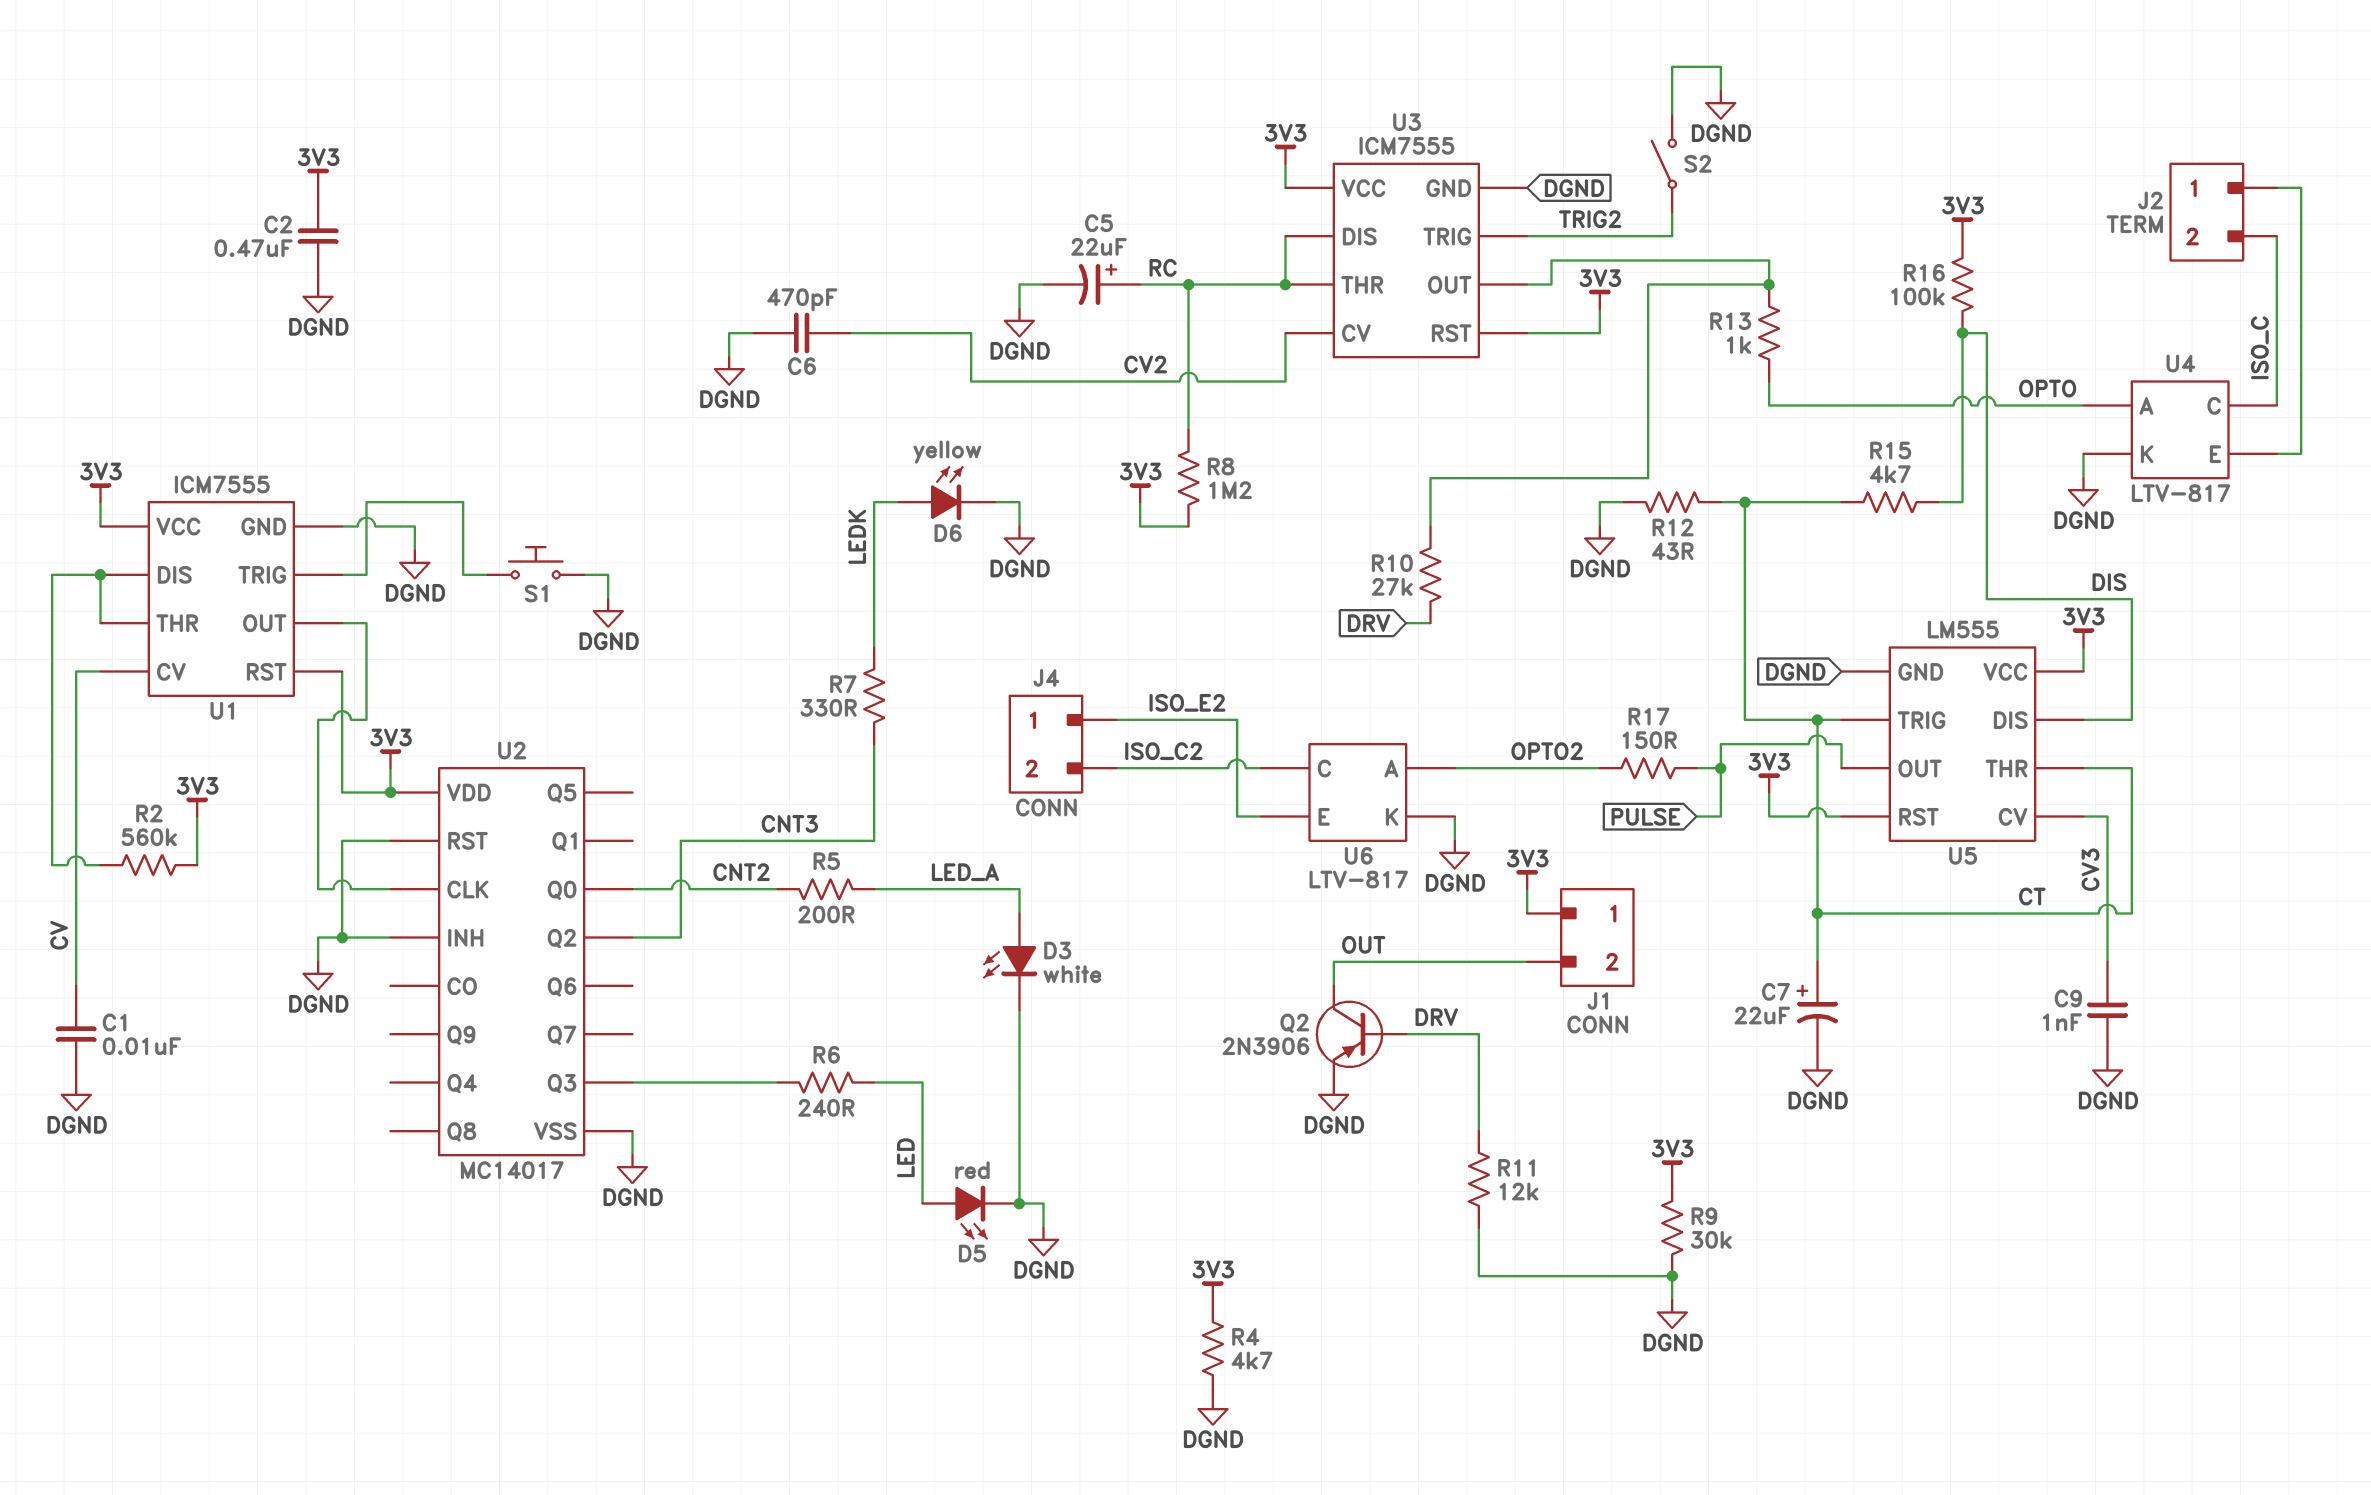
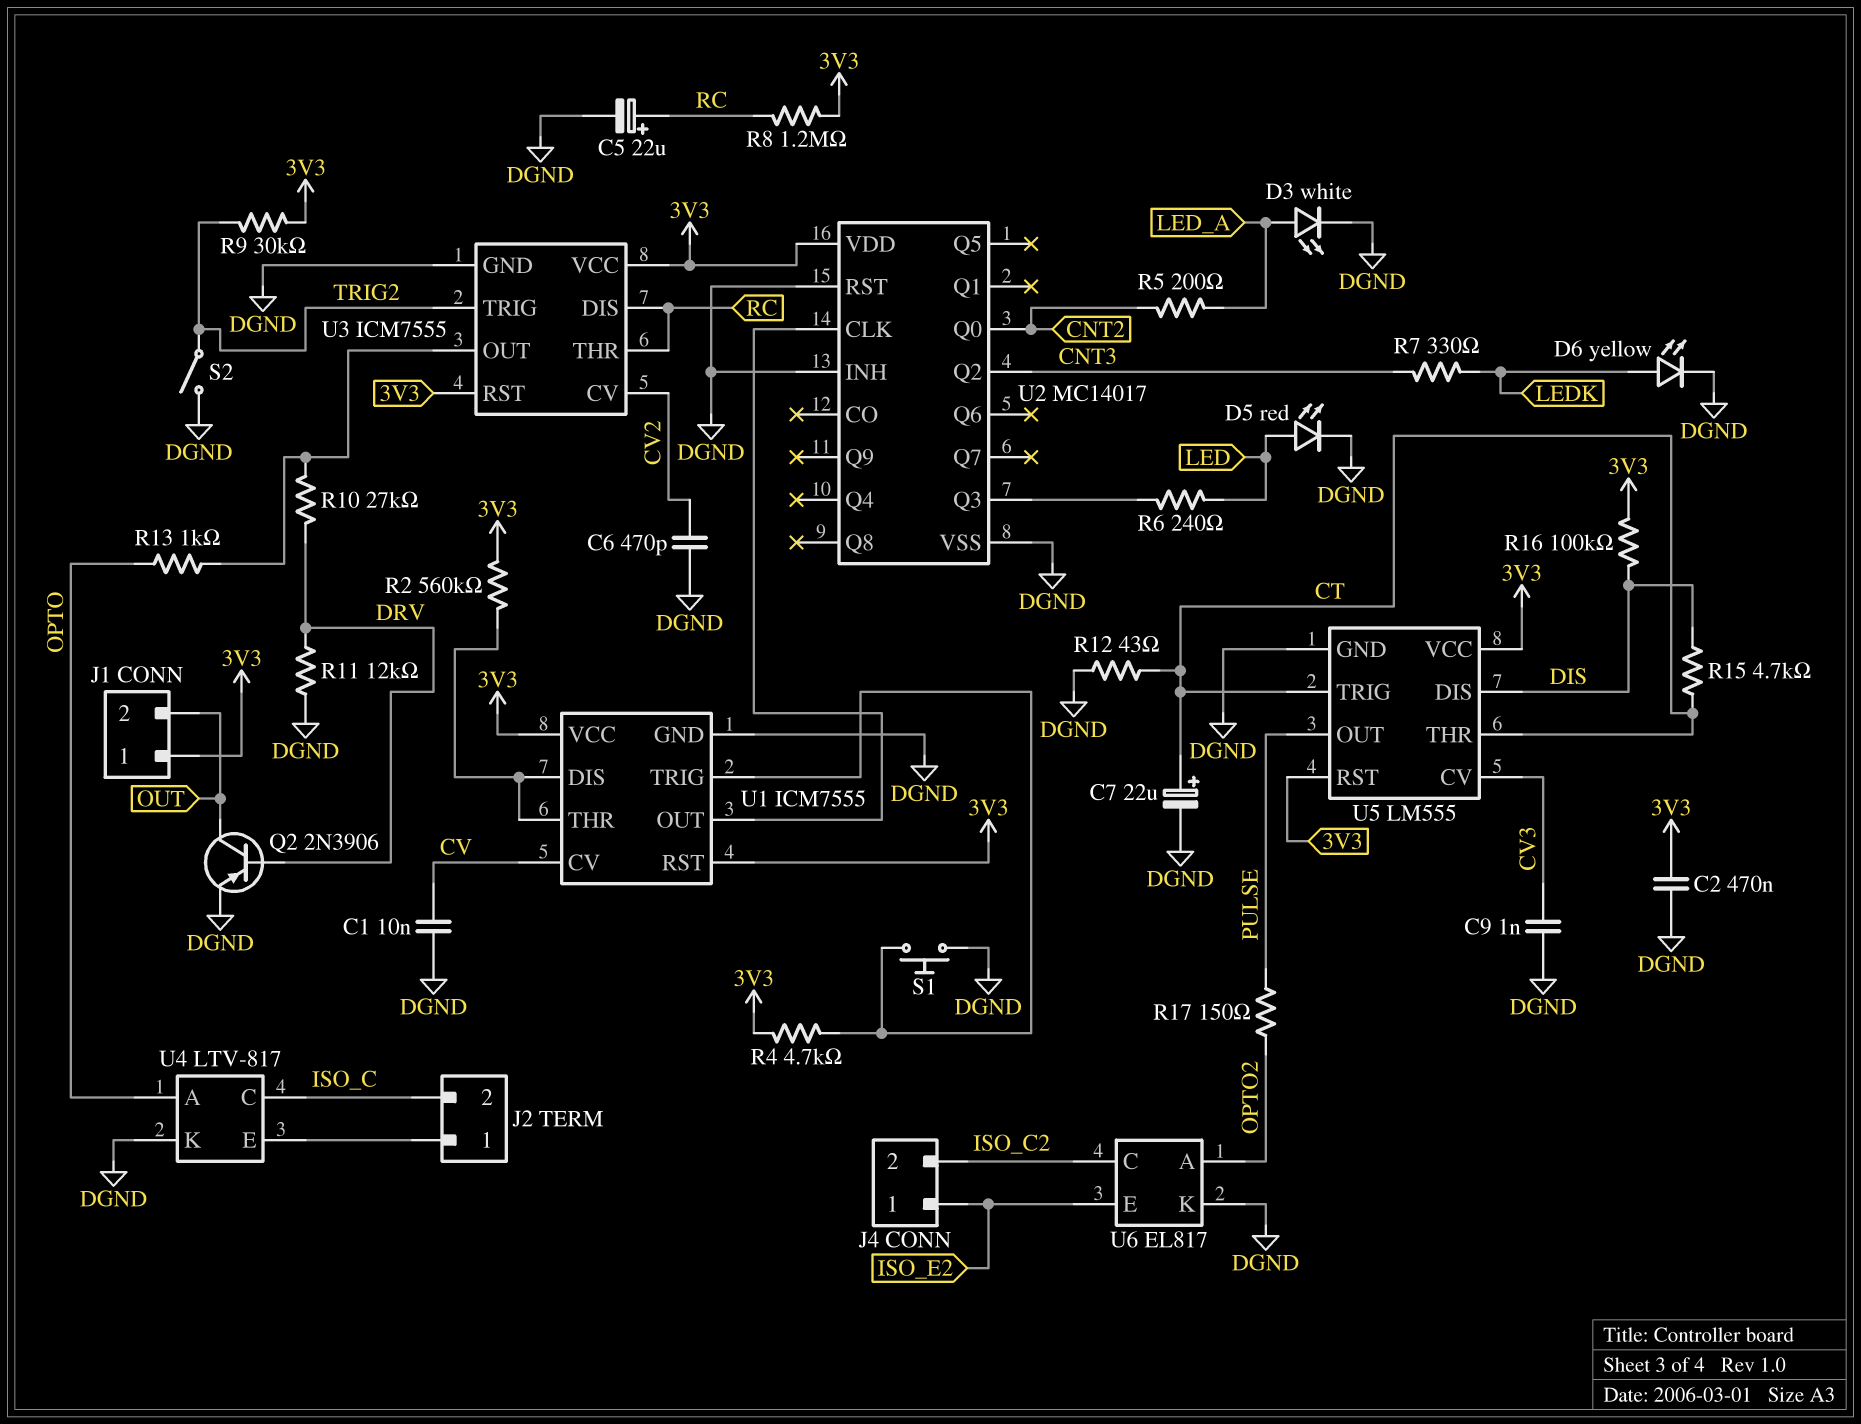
R4: 4.7k (3V3, DGND) -> 4.7k (3V3, U1/TRIG)
R9: 30k (3V3, DGND) -> 30k (3V3, TRIG2)
U6: LTV-817 -> EL817

